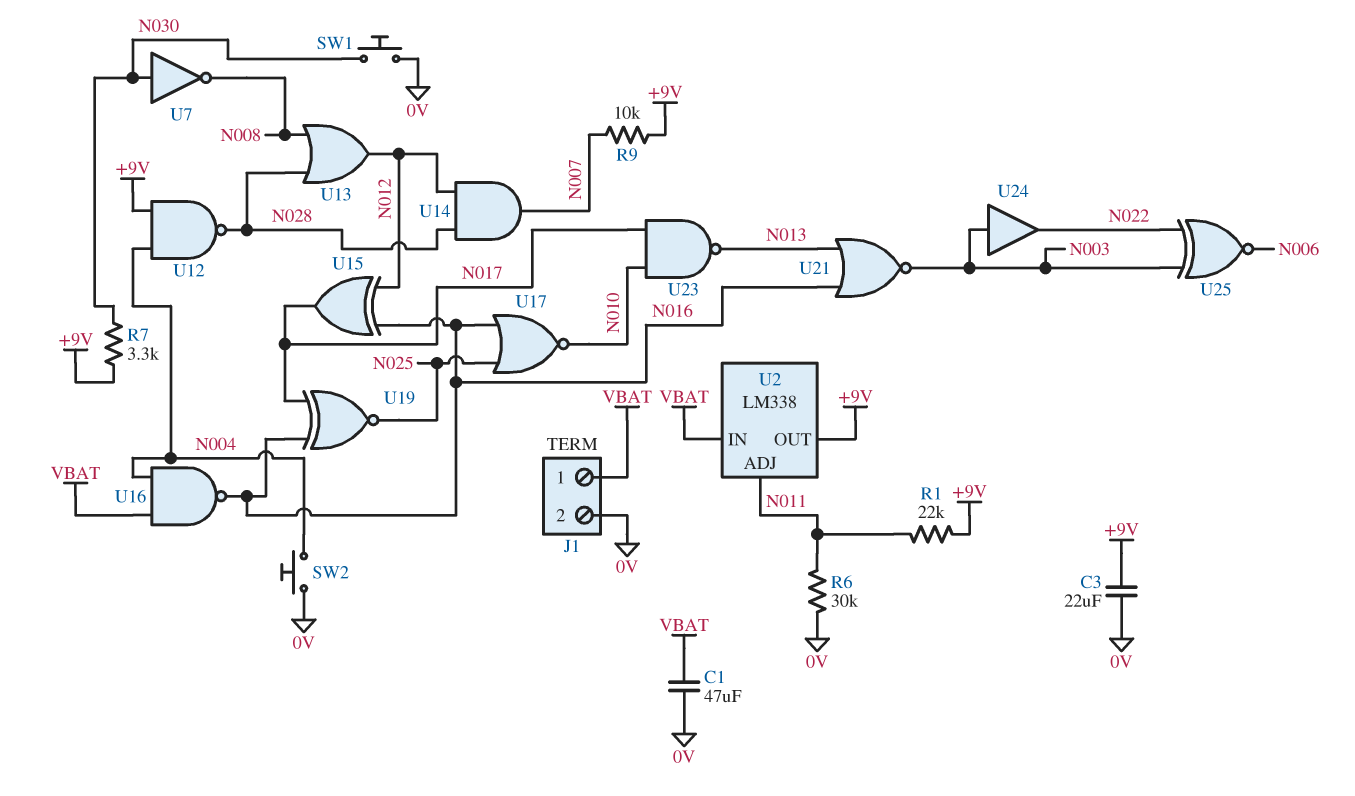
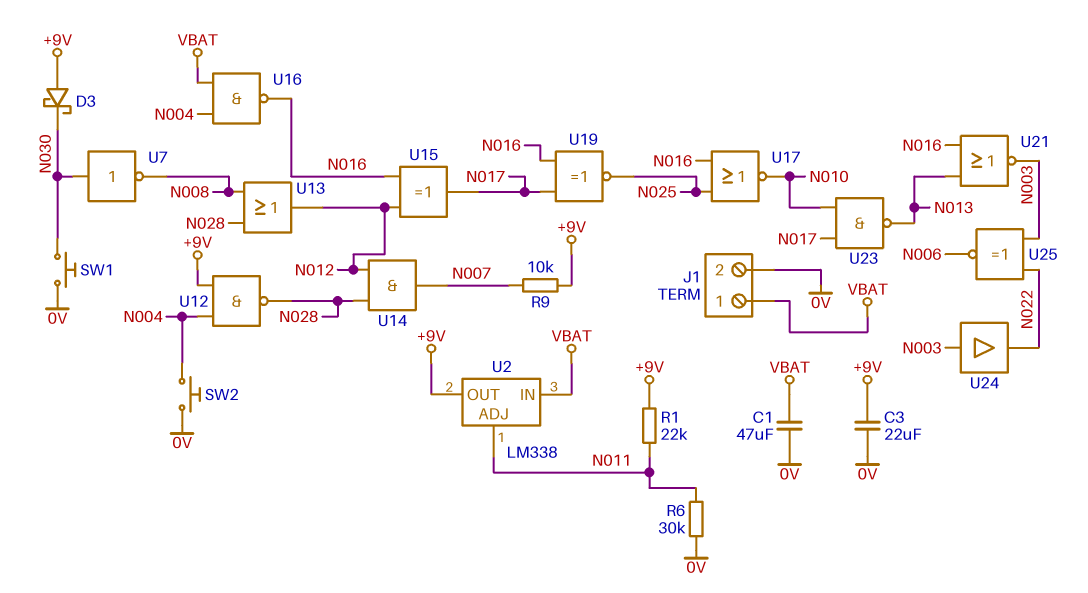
D3: none -> schottky (A +9V, K N030)
R7: 3.3k (+9V, N030) -> none

